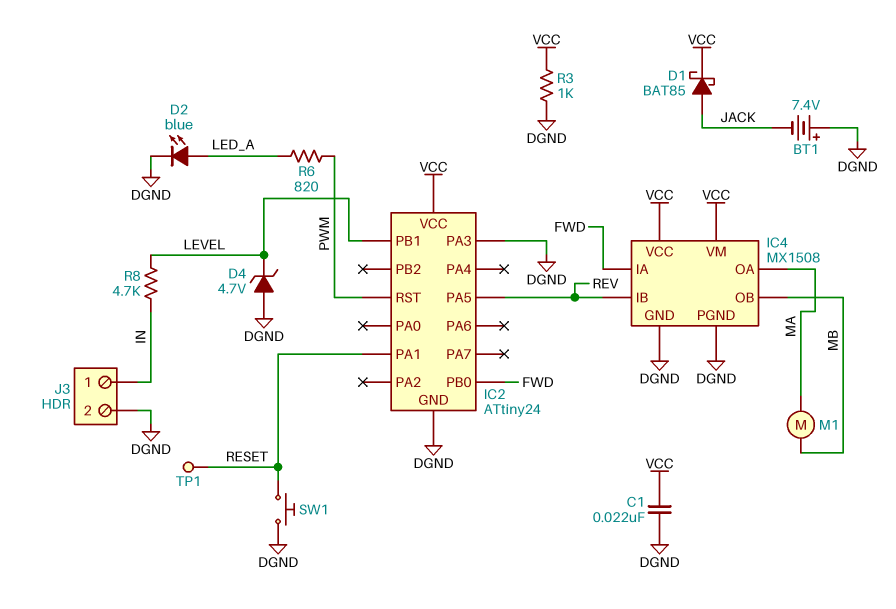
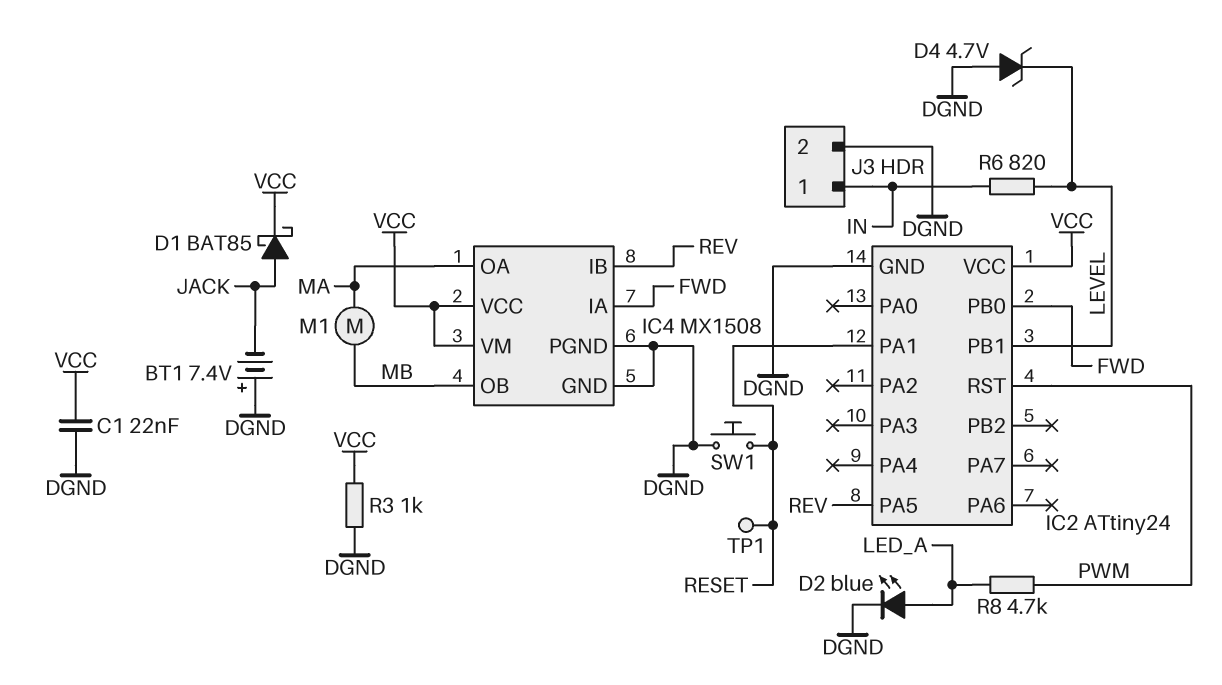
IC2 pin PA3: DGND -> none
R6: 820 (LED_A, PWM) -> 820 (IN, LEVEL)
R8: 4.7k (IN, LEVEL) -> 4.7k (LED_A, PWM)

